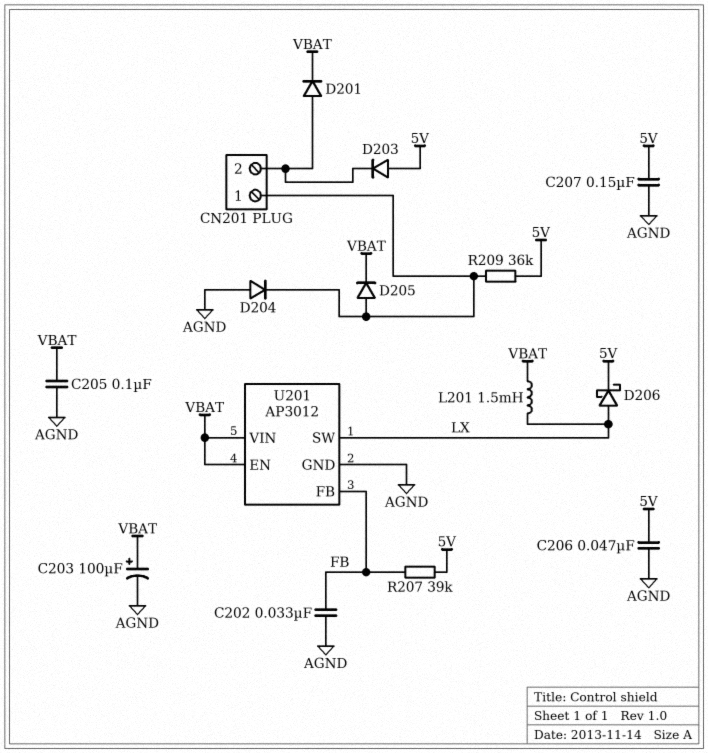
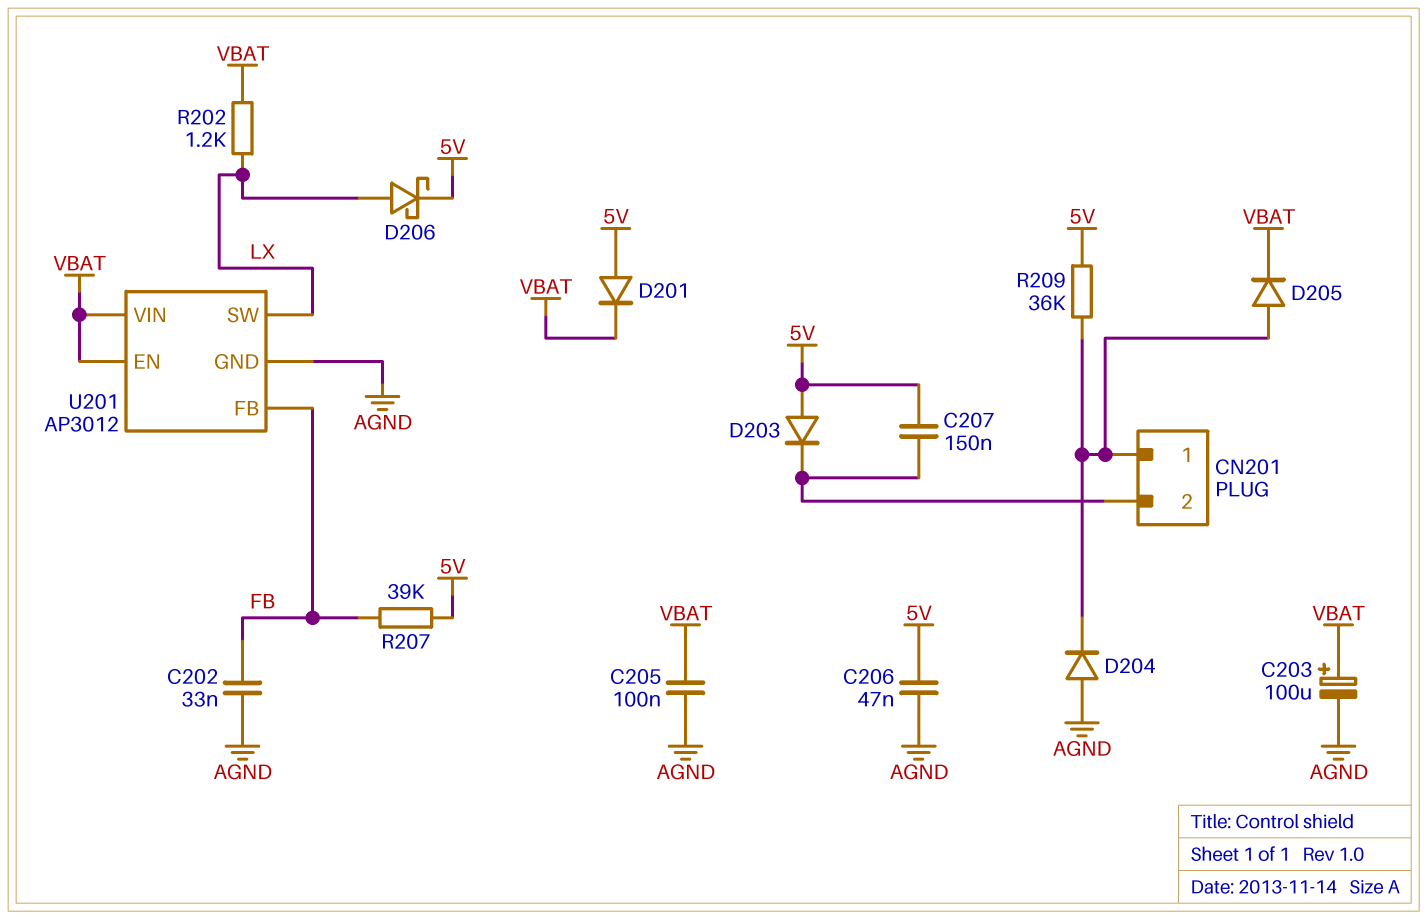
C207: 150nF (5V, AGND) -> 150nF (5V, CN201/2)
D201: diode (A CN201/2, K VBAT) -> diode (A 5V, K VBAT)
L201: 1.5mH (LX, VBAT) -> none
R202: none -> 1.2k (LX, VBAT)

